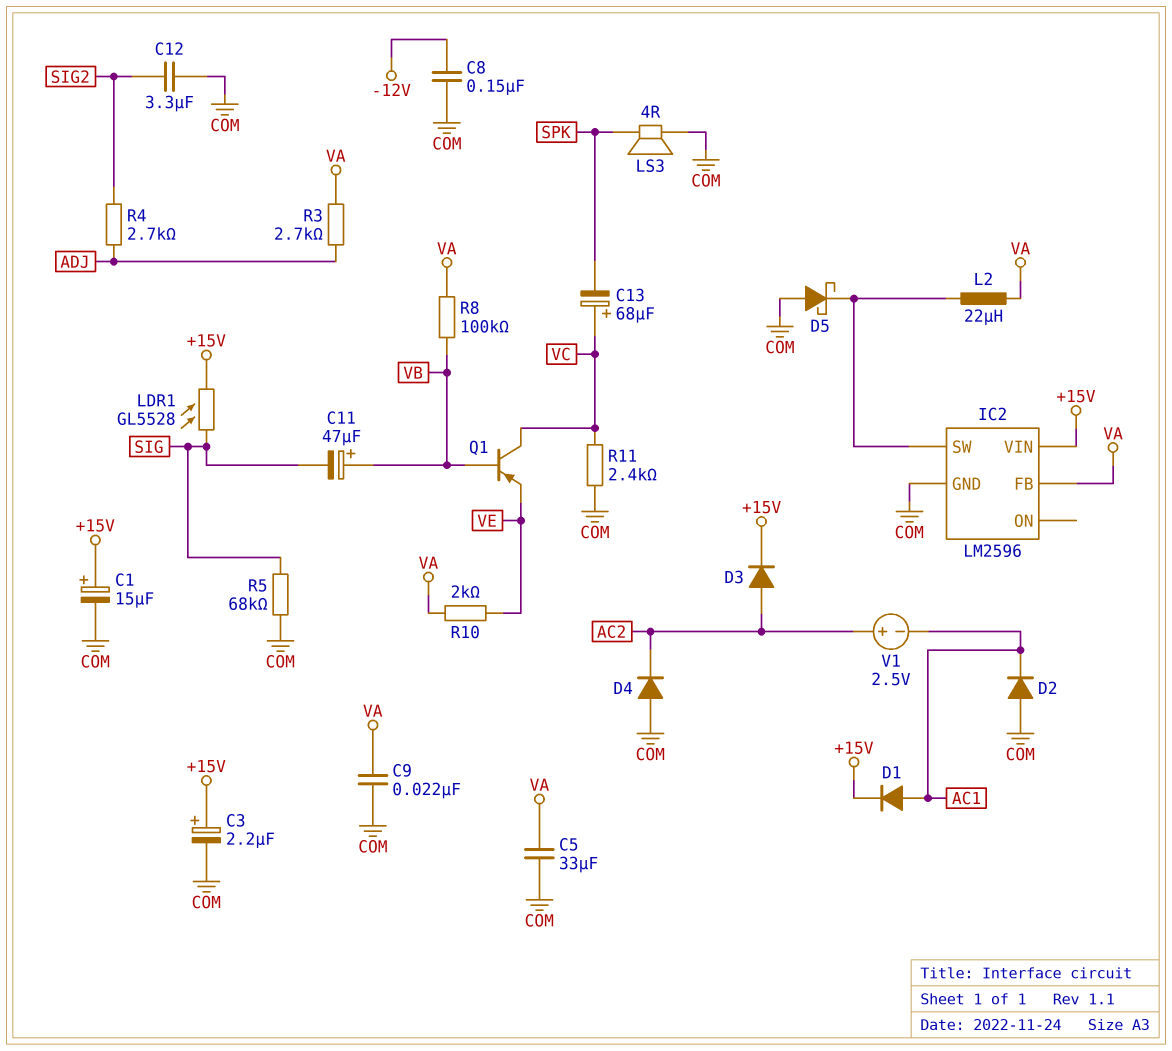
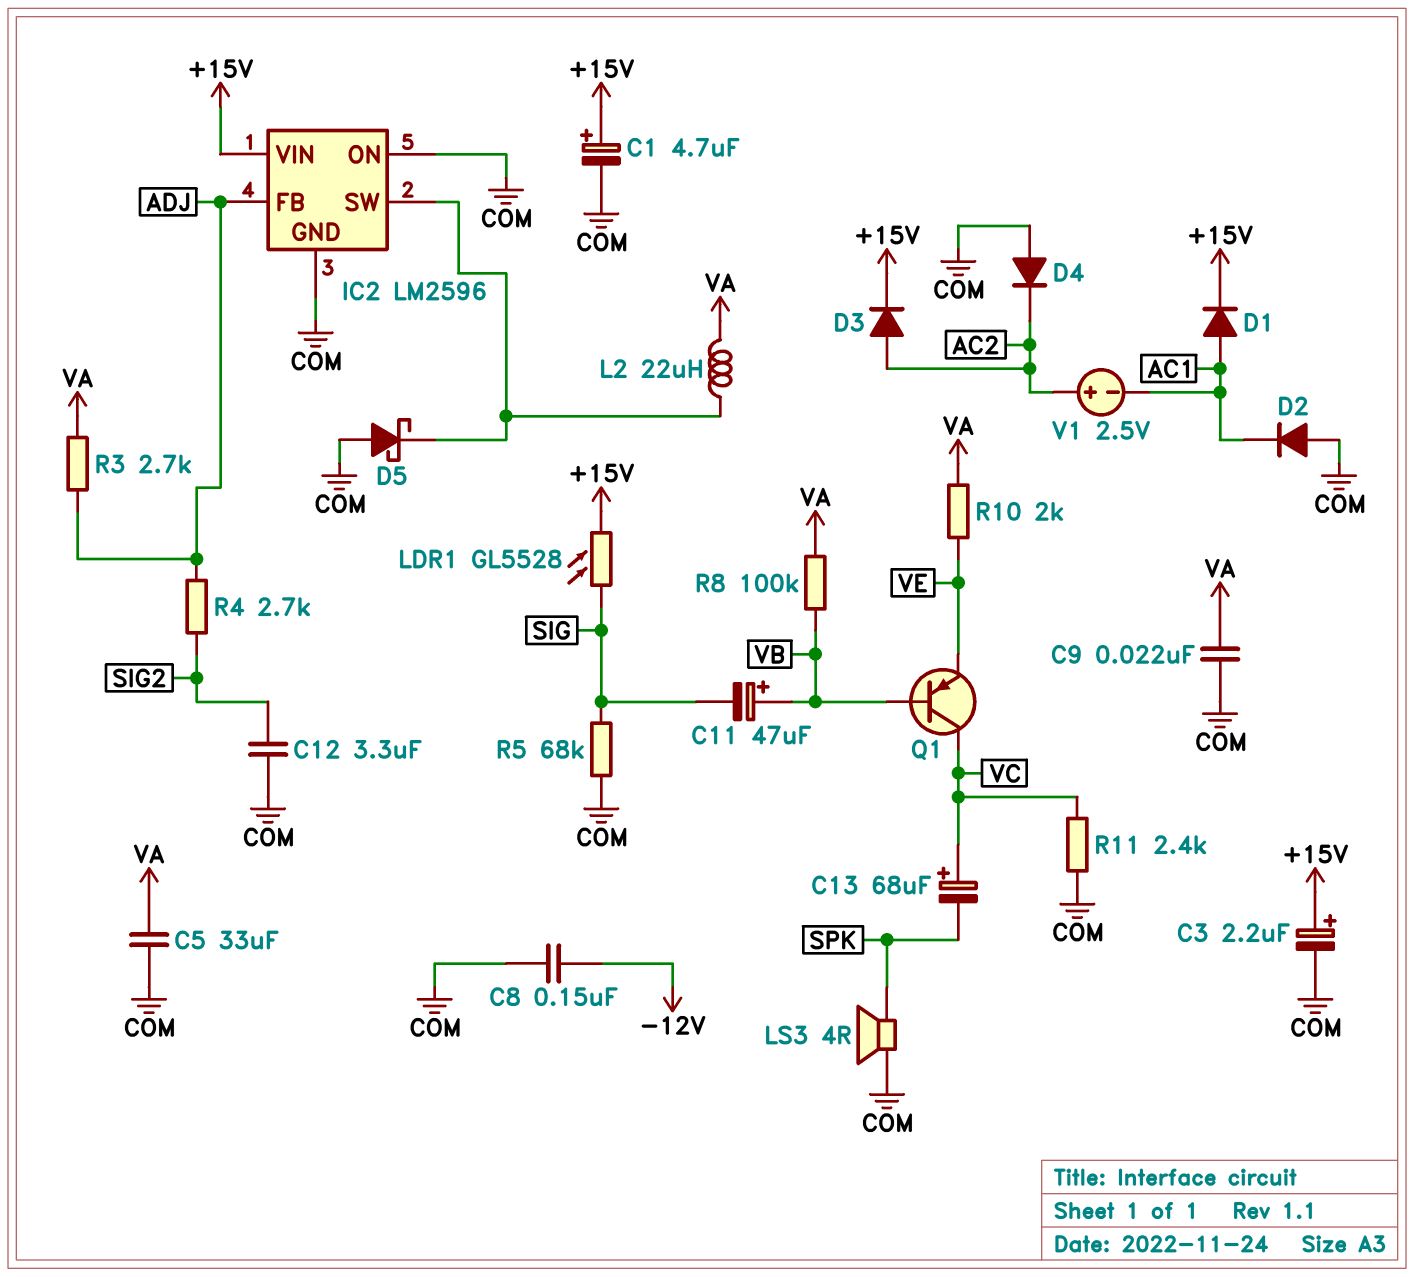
C1: 15uF (plus +15V, minus COM) -> 4.7uF (plus +15V, minus COM)
IC2 pin FB: VA -> ADJ
IC2 pin ON: none -> COM

